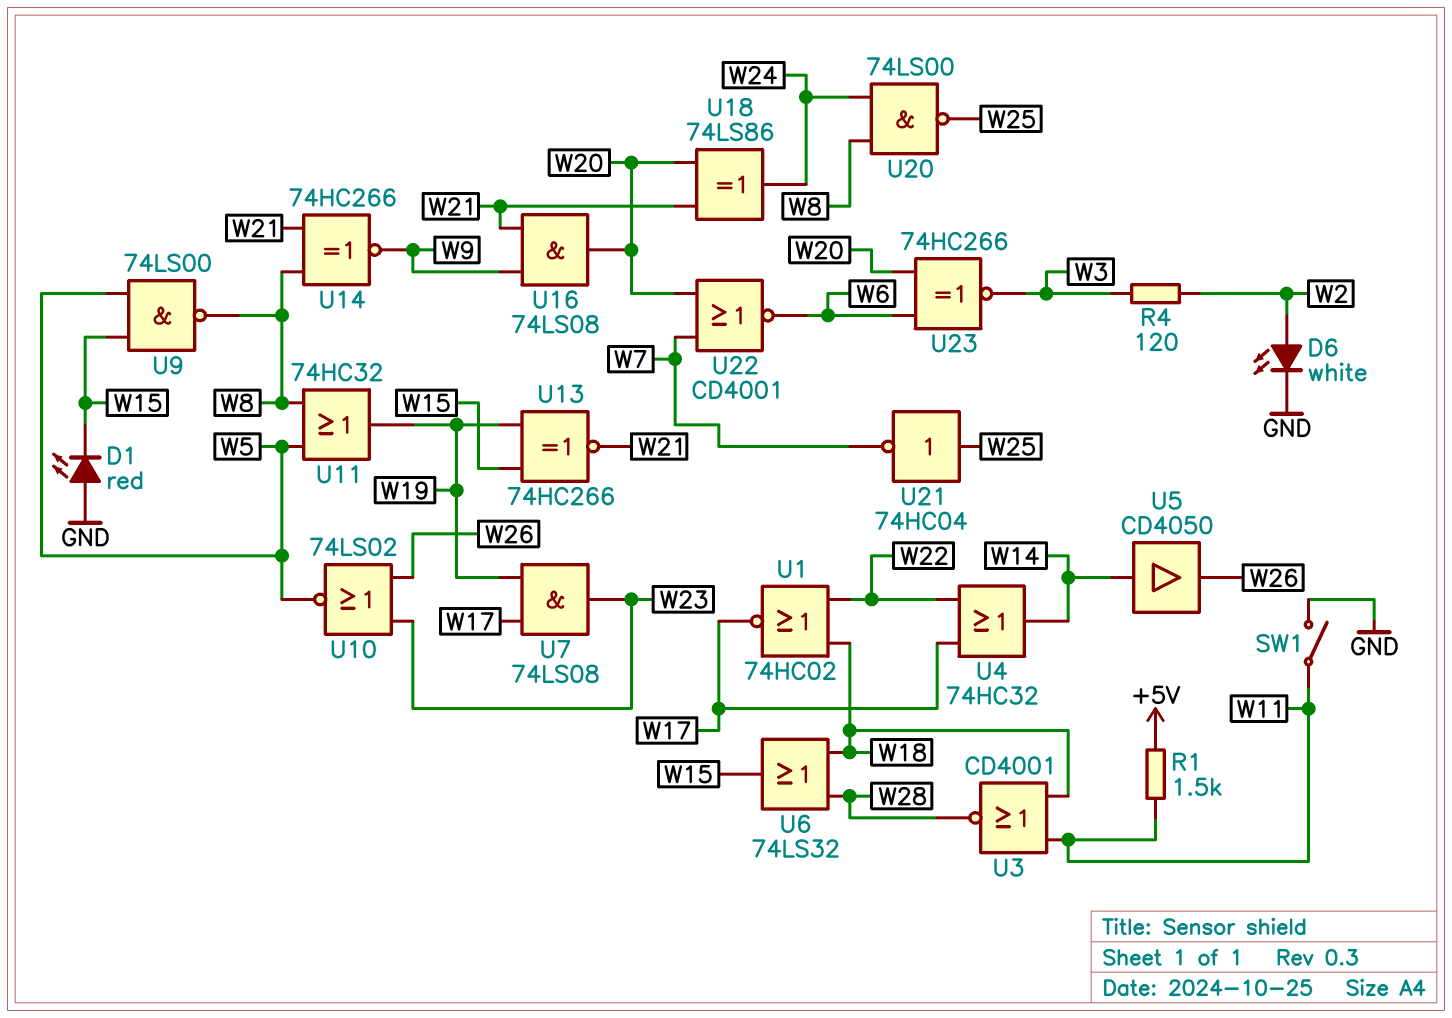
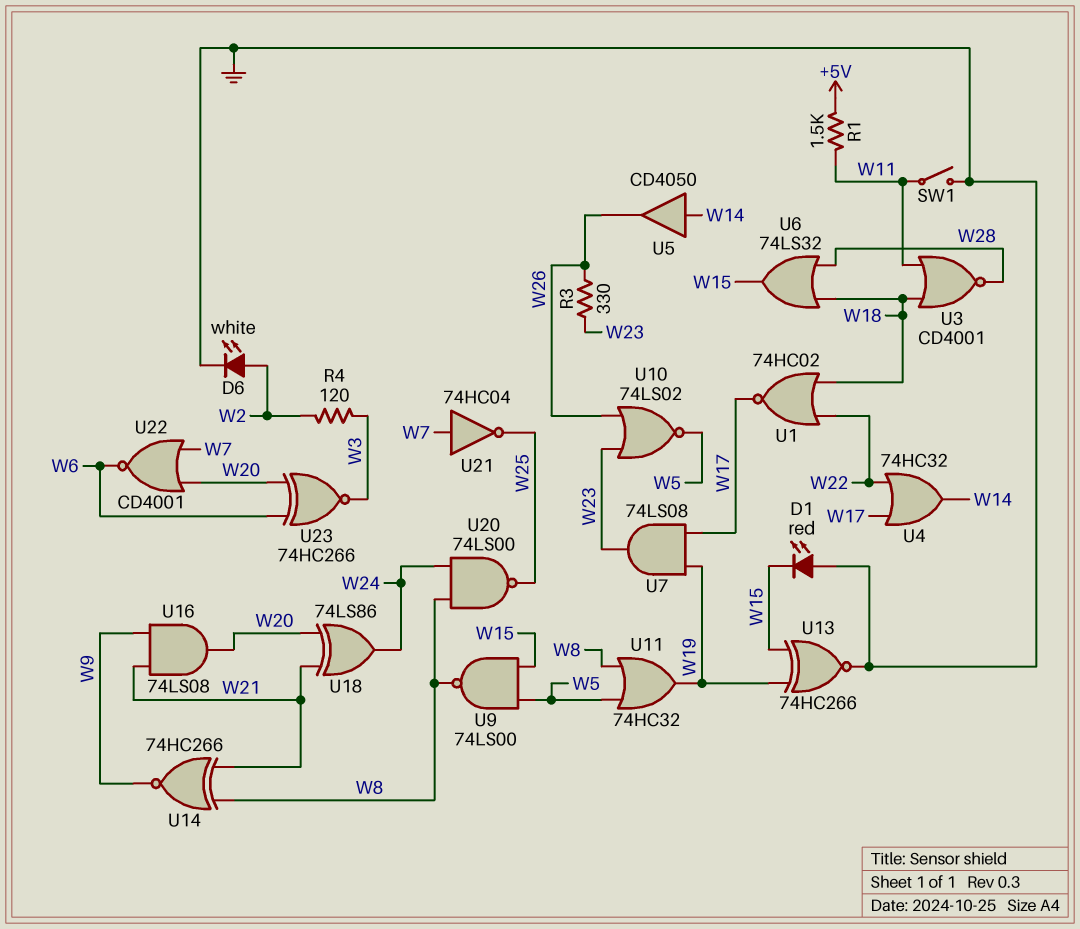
R3: none -> 330 (W23, W26)
U13: XNOR 74HC266 (in W15, in W19, out W21) -> XNOR 74HC266 (in W15, in W19, out GND)
U21: NOT 74HC04 (in W25, out W7) -> NOT 74HC04 (in W7, out W25)

